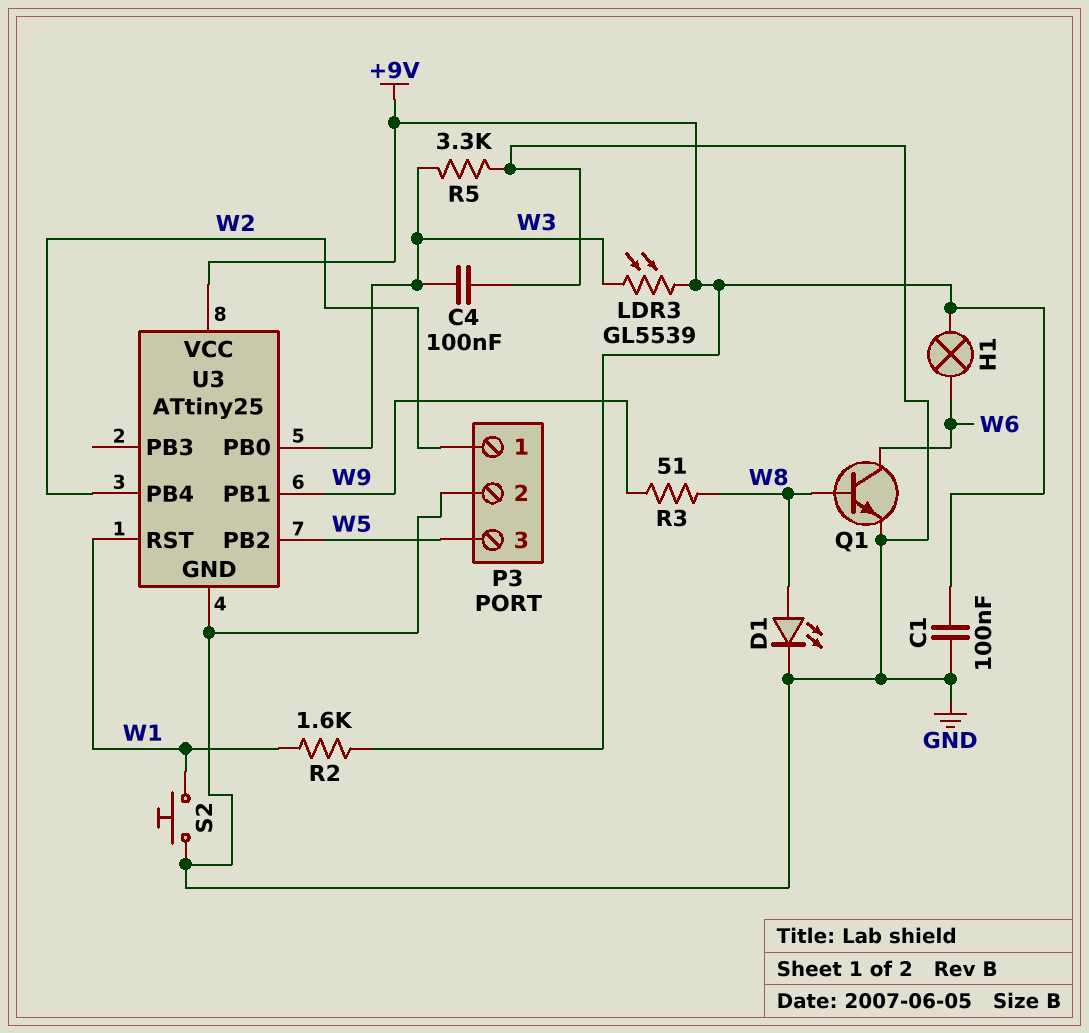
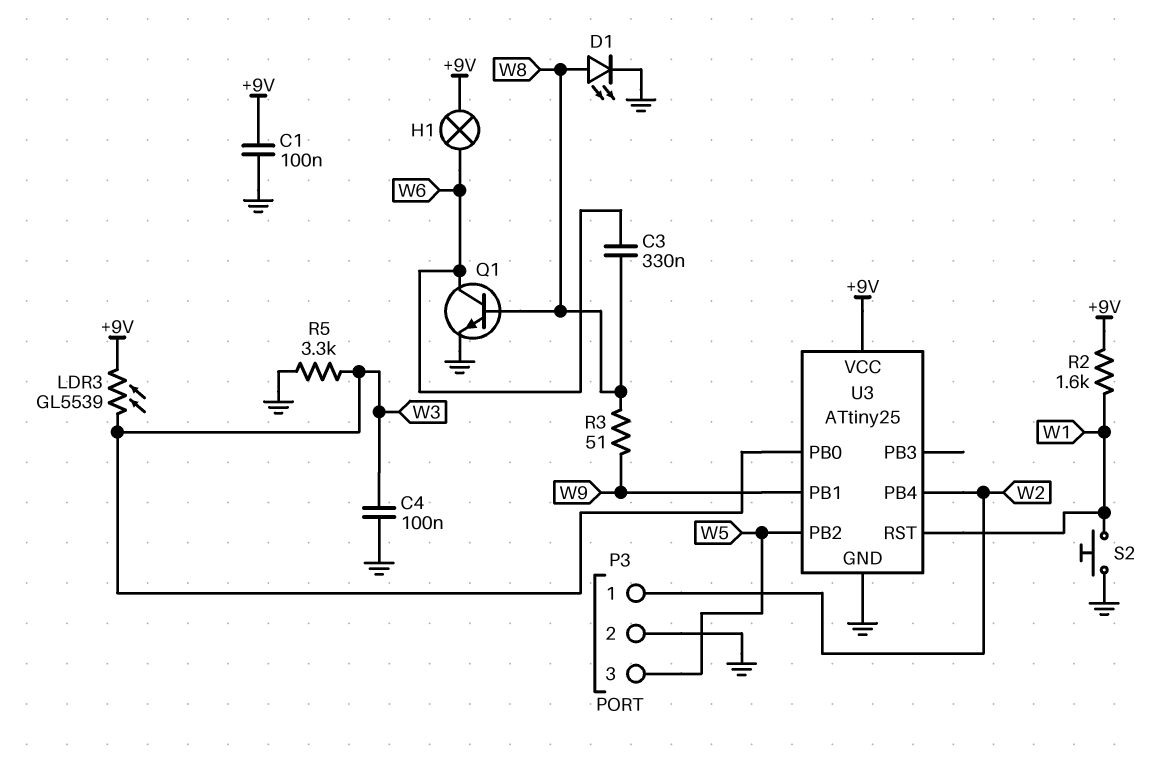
C3: none -> 330nF (W6, W8)

